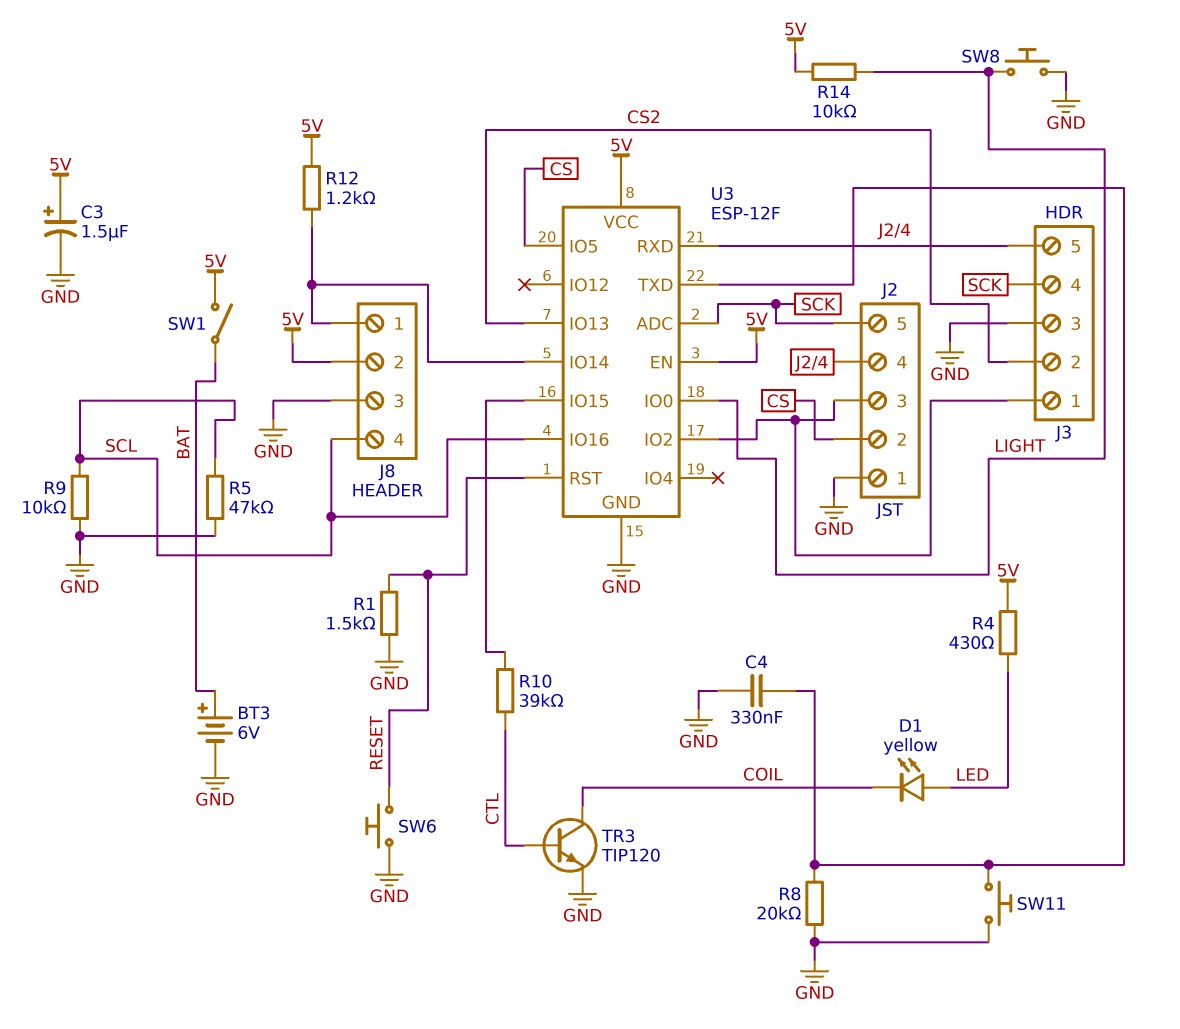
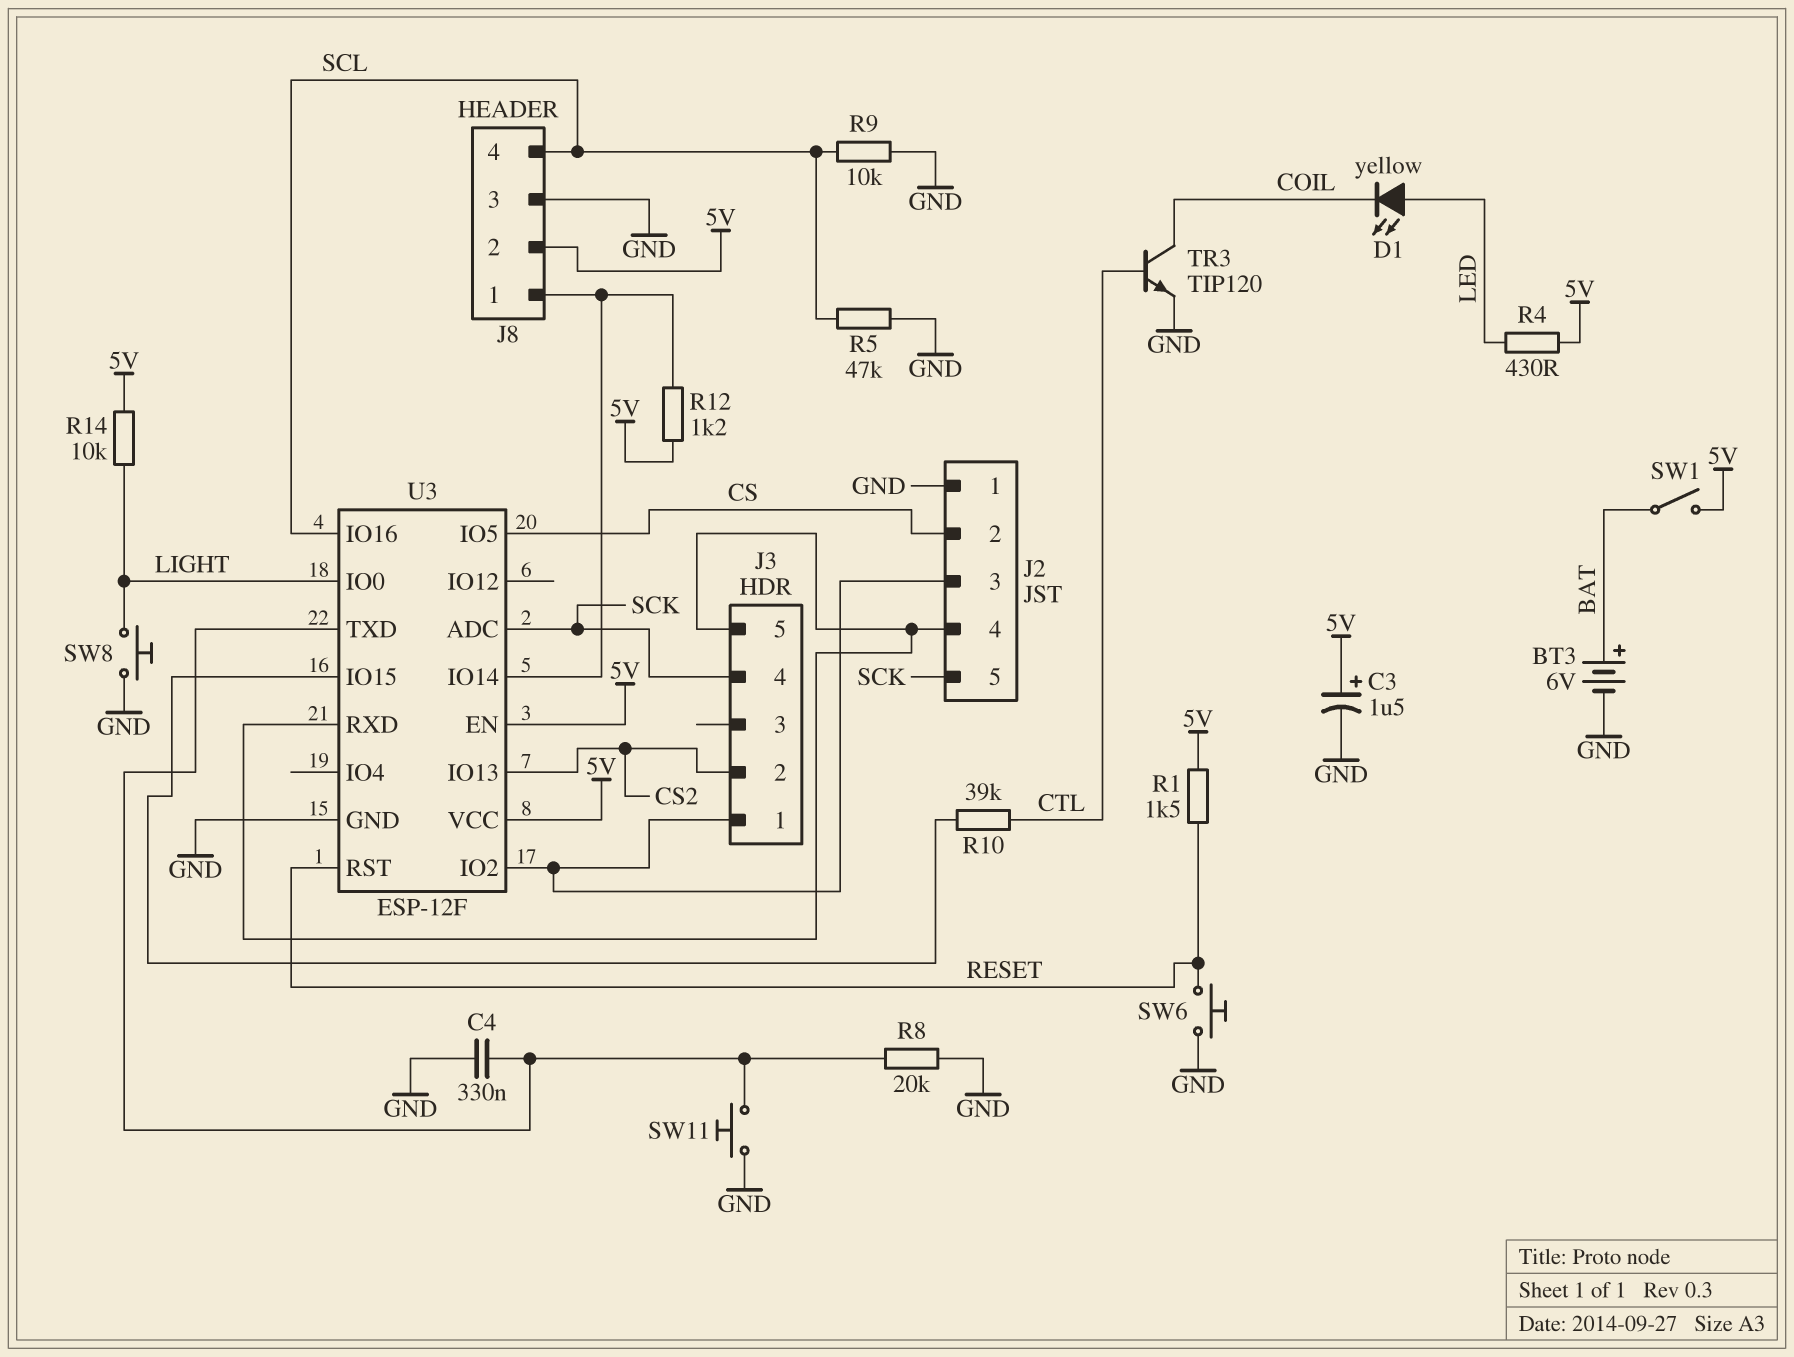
J3 pin 3: GND -> none
R1: 1.5k (GND, RESET) -> 1.5k (5V, RESET)

